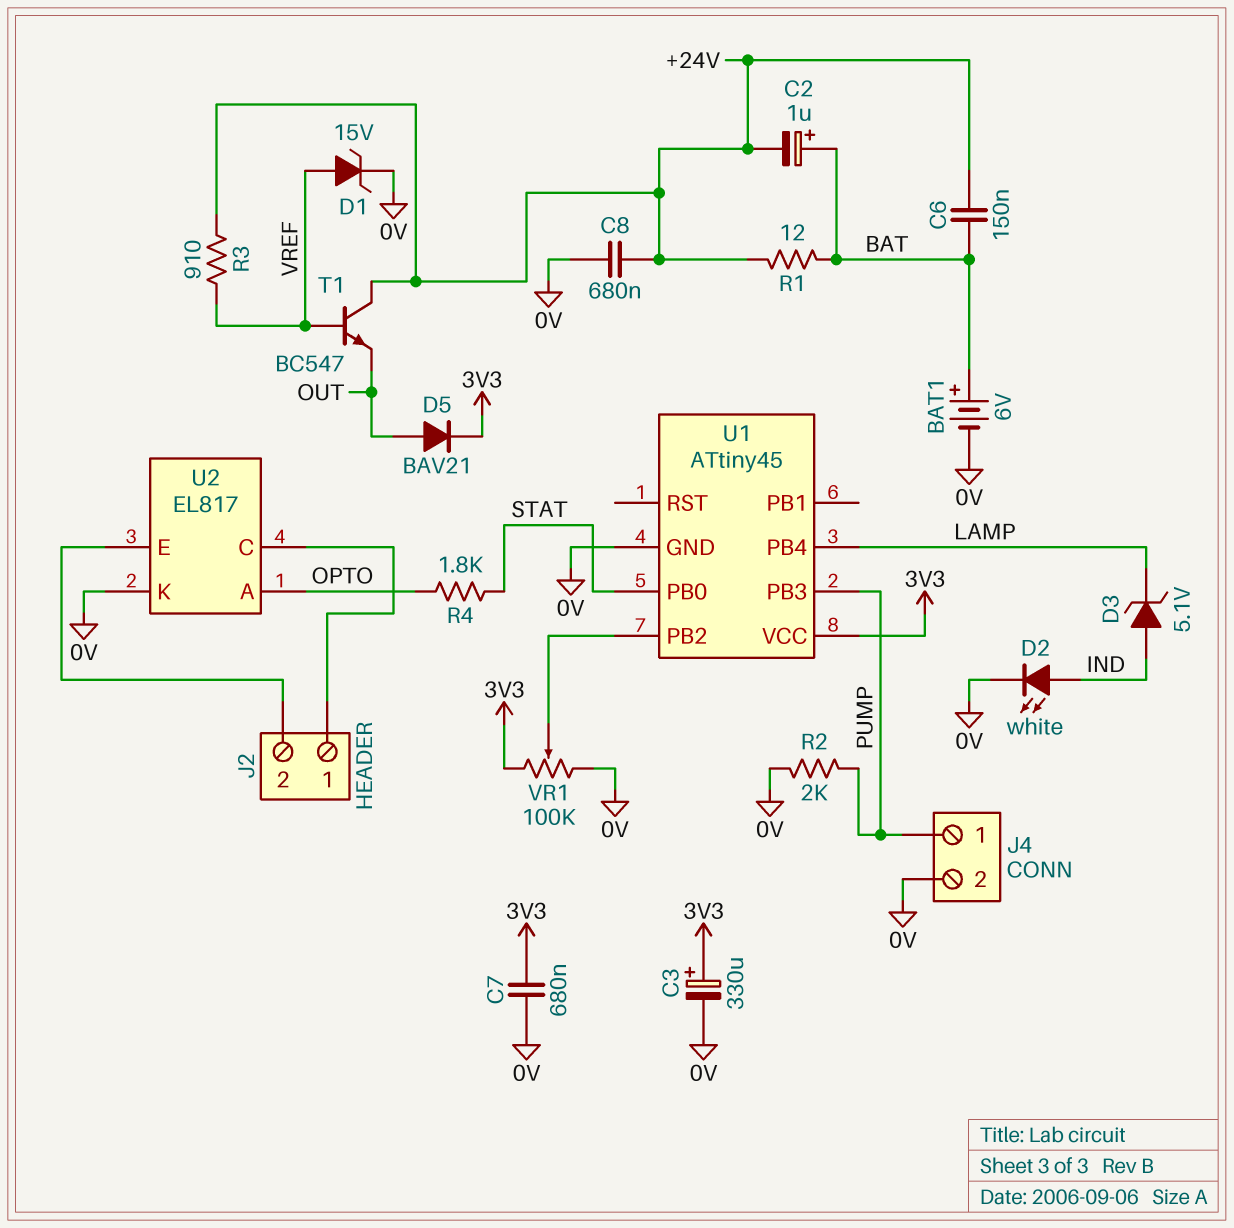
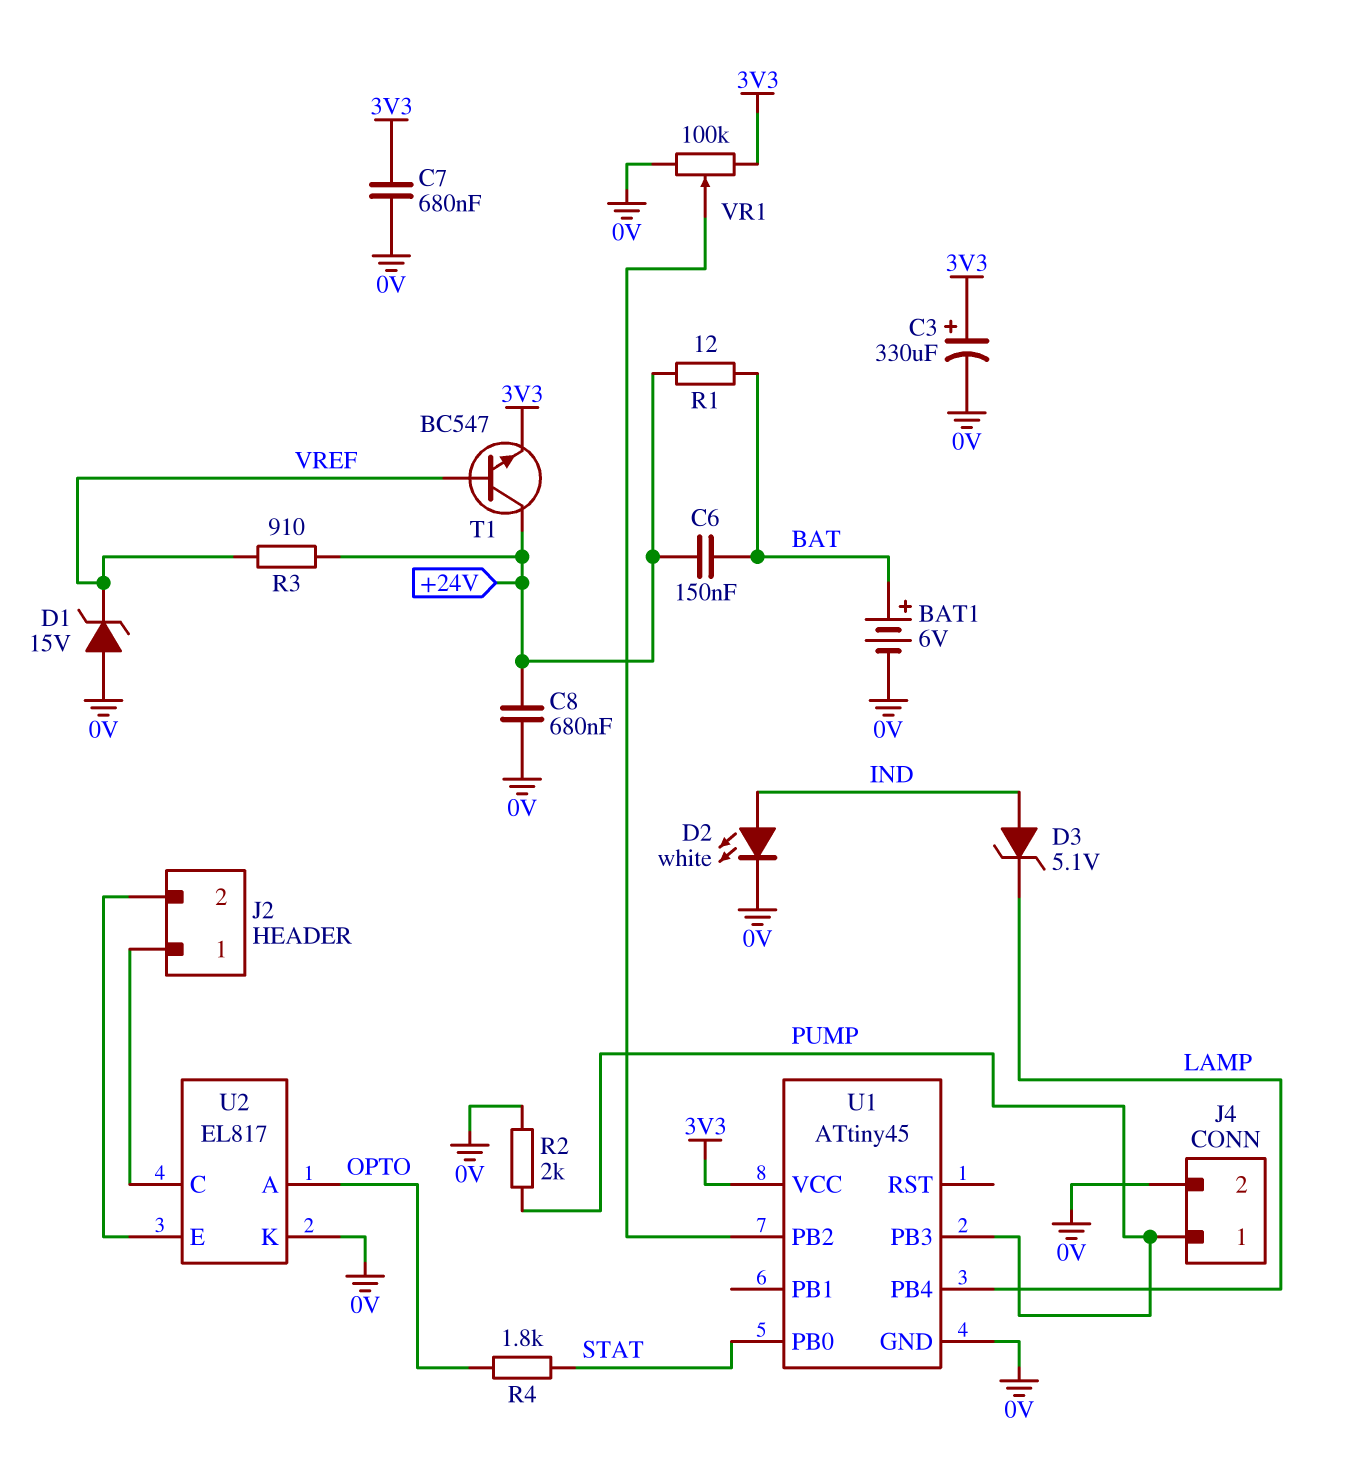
C2: 1uF (plus BAT, minus +24V) -> none
D1: zener 15V (A VREF, K 0V) -> zener 15V (A 0V, K VREF)
D5: diode BAV21 (A OUT, K 3V3) -> none
T1: NPN BC547 (B VREF, C +24V, E OUT) -> NPN BC547 (B VREF, C +24V, E 3V3)

